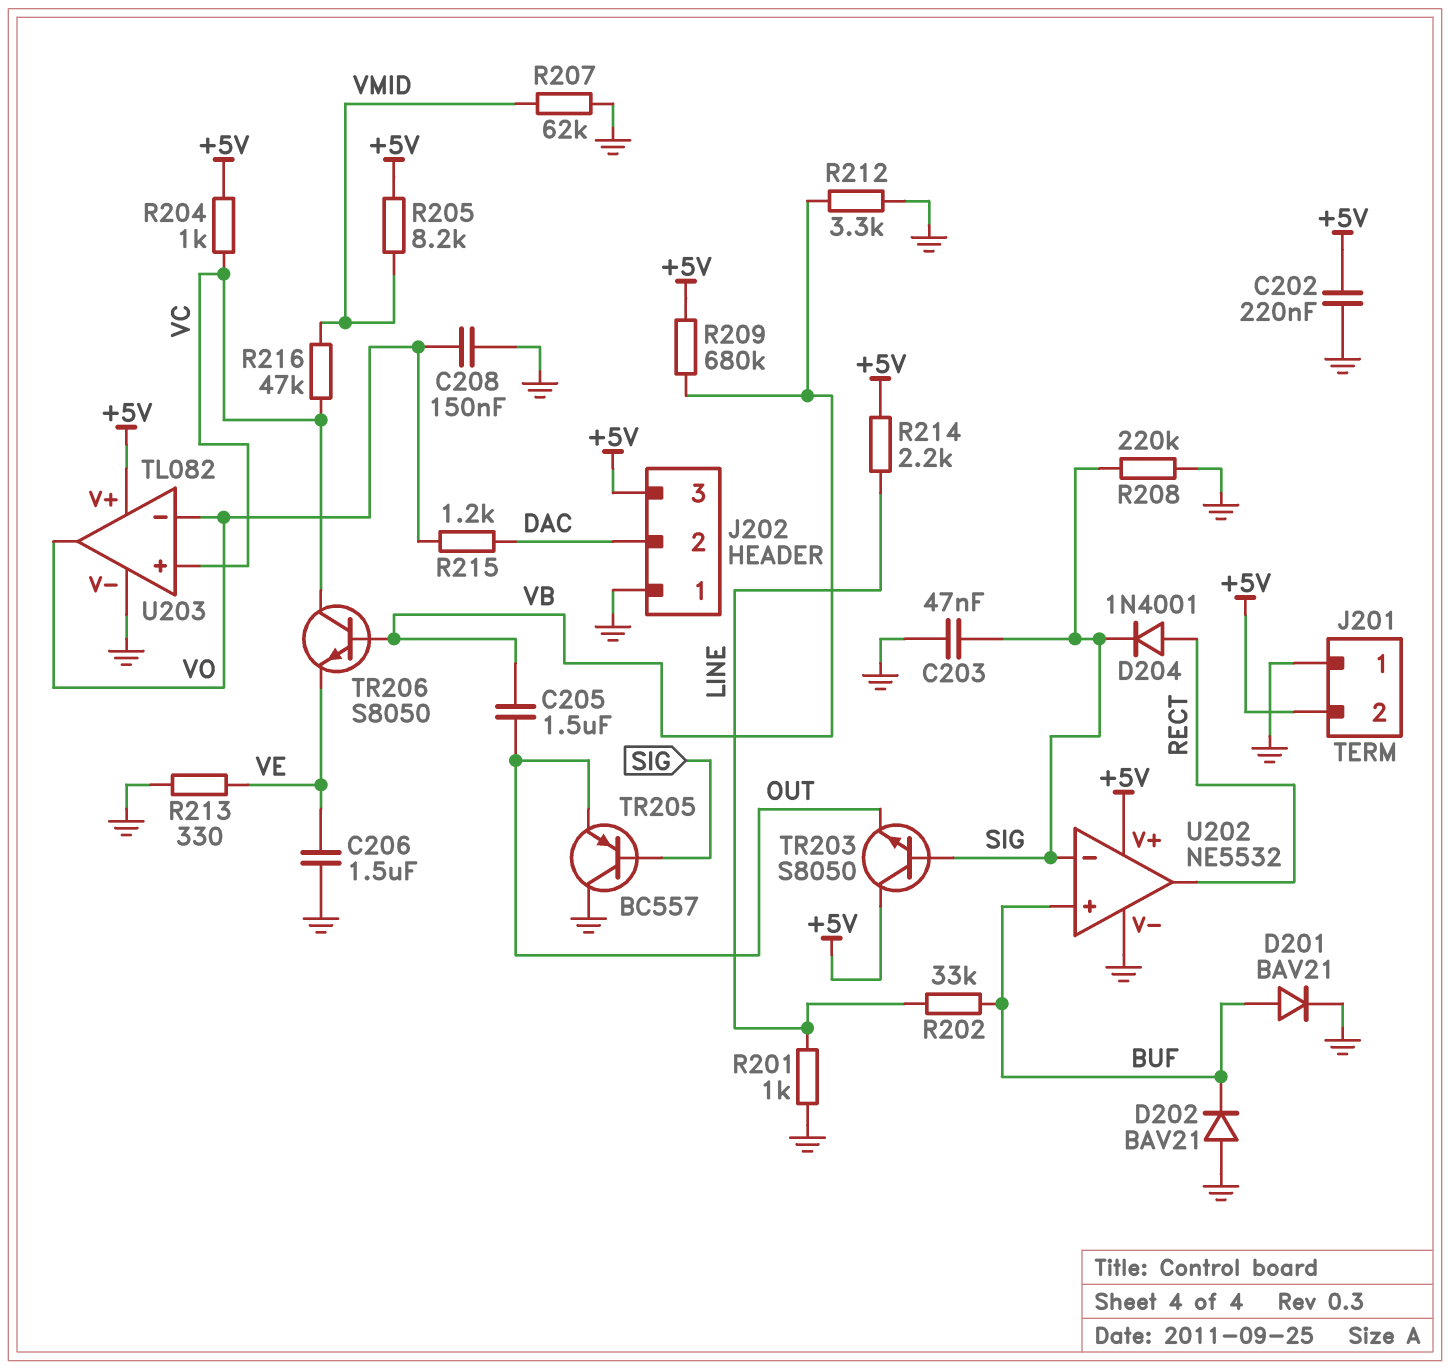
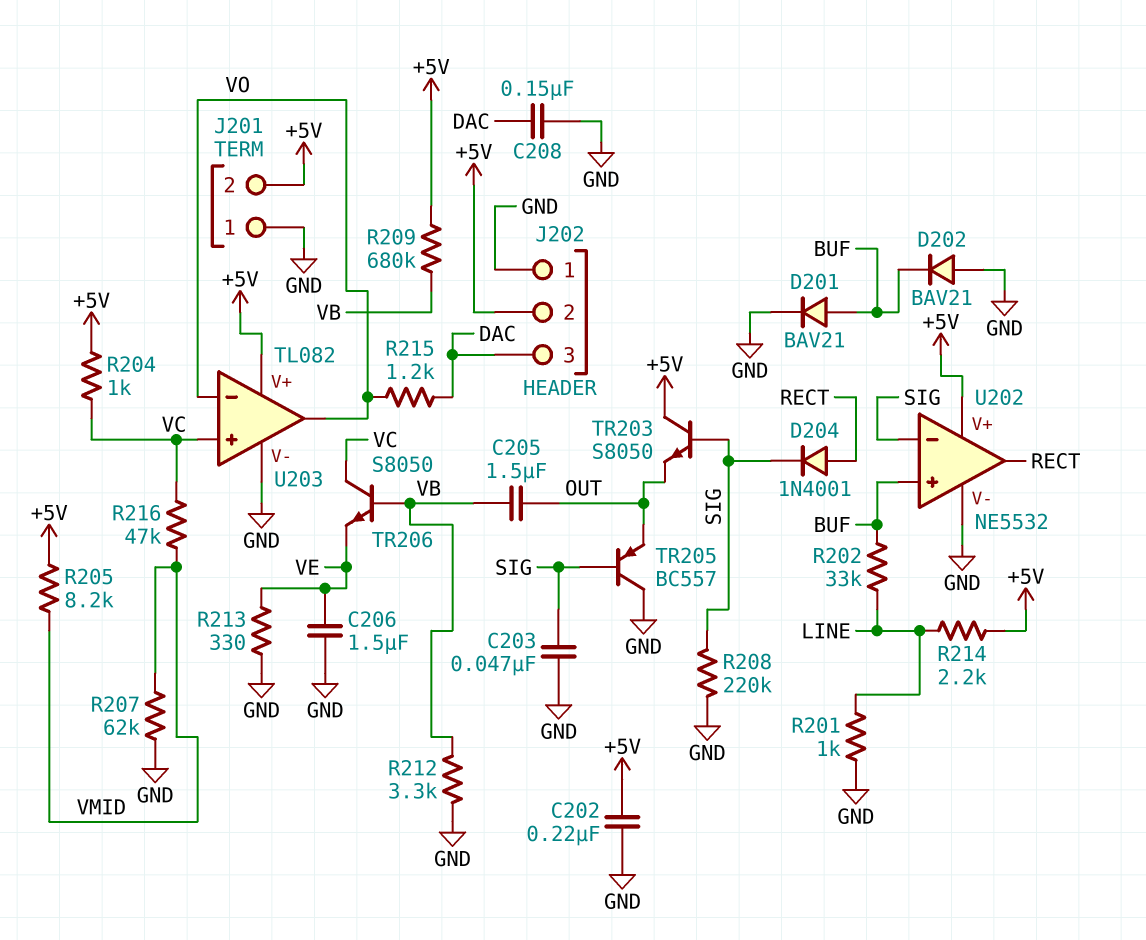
C208: 150nF (GND, VO) -> 150nF (DAC, GND)
J202 pin 2: DAC -> +5V
J202 pin 3: +5V -> DAC

